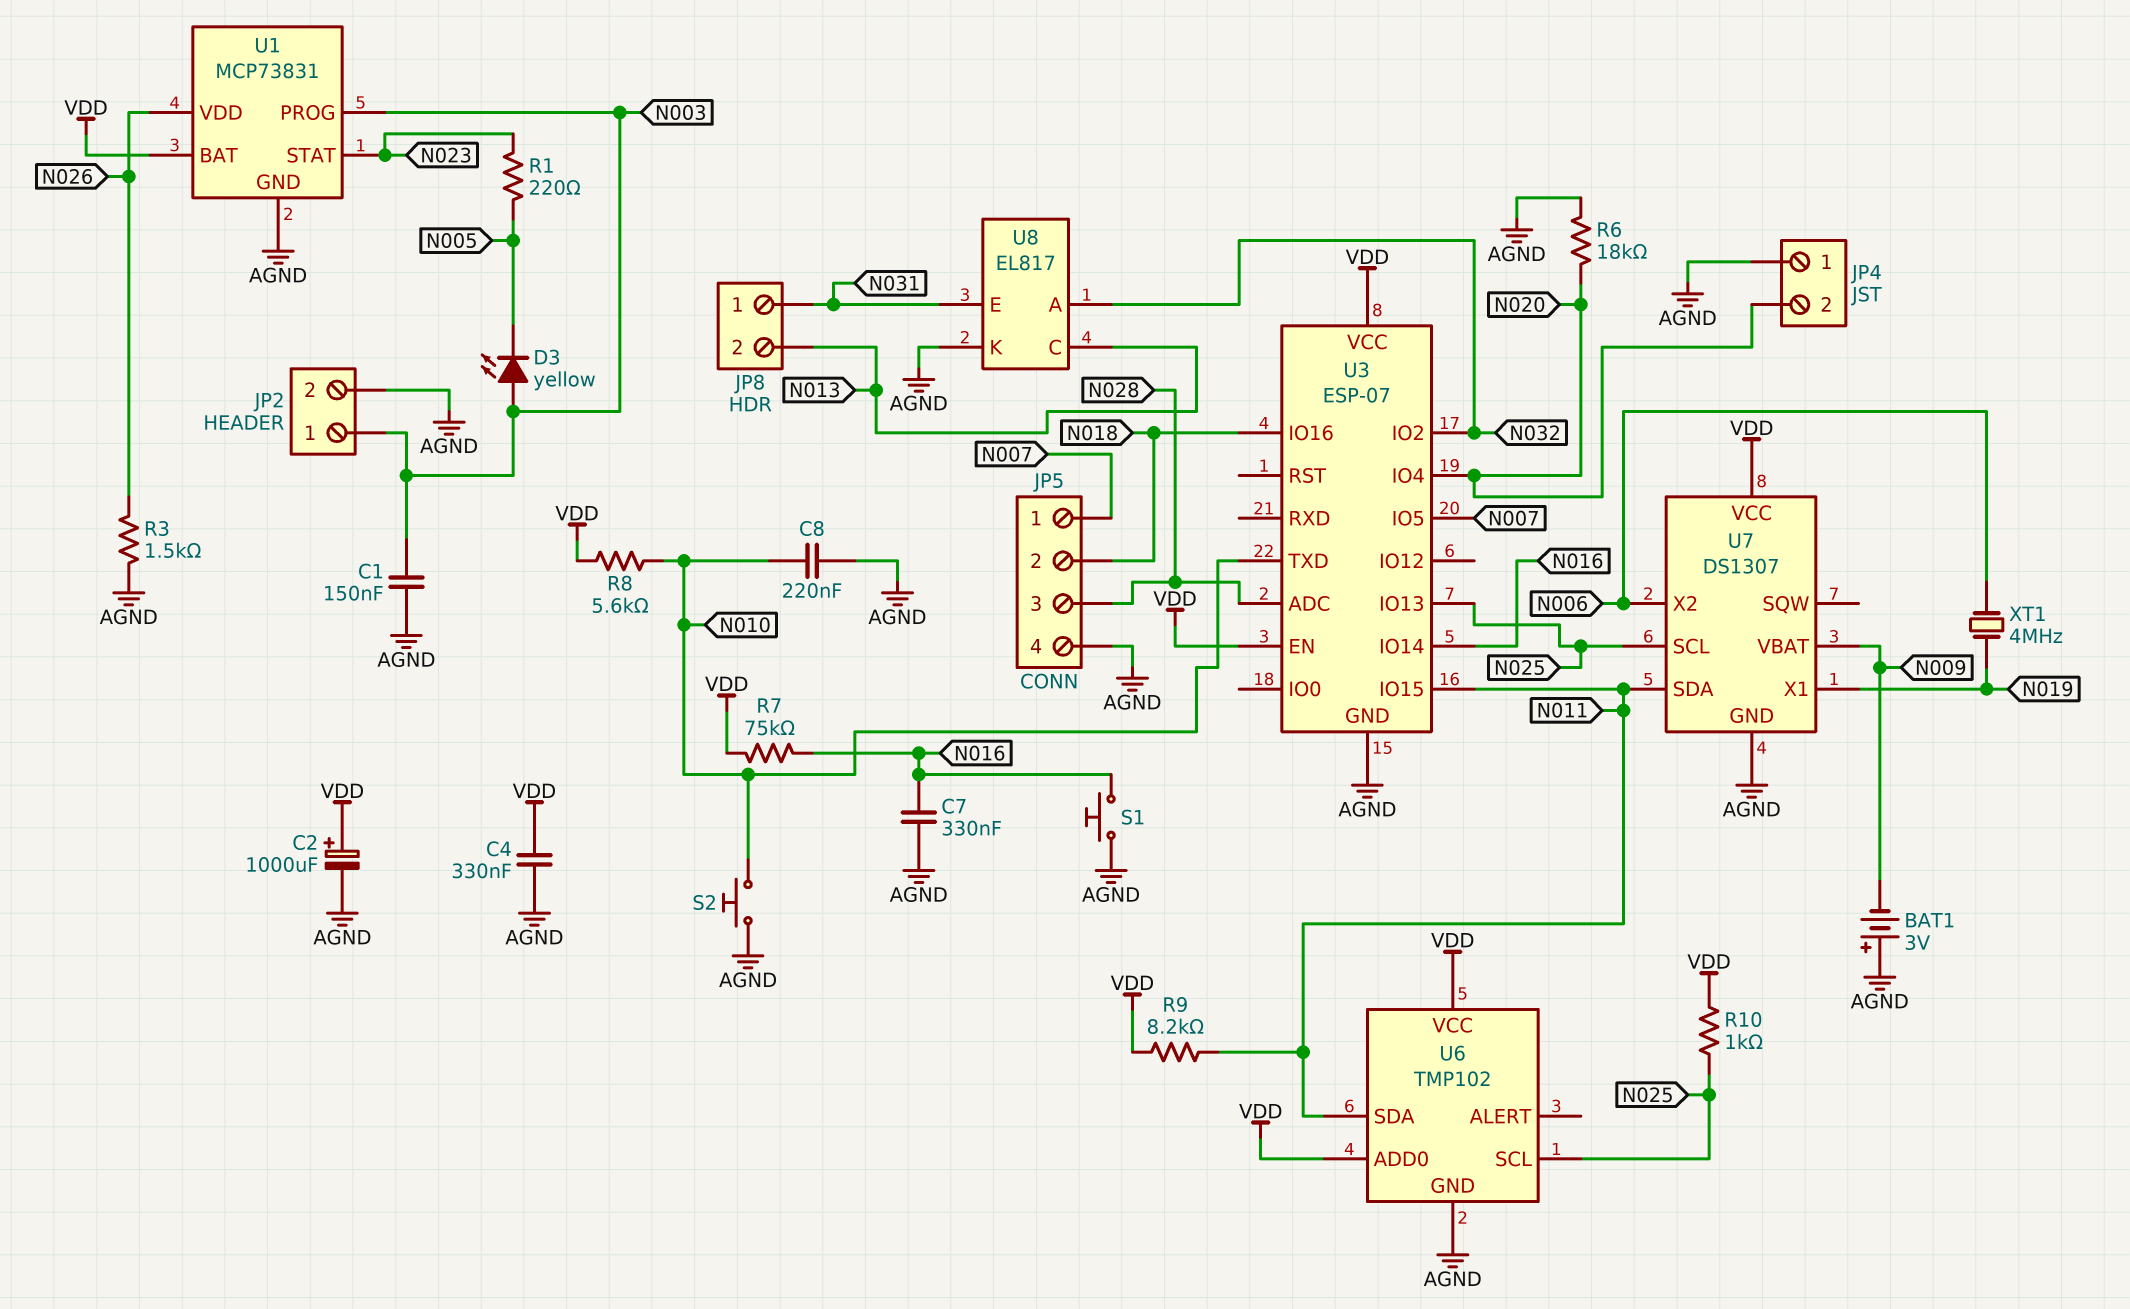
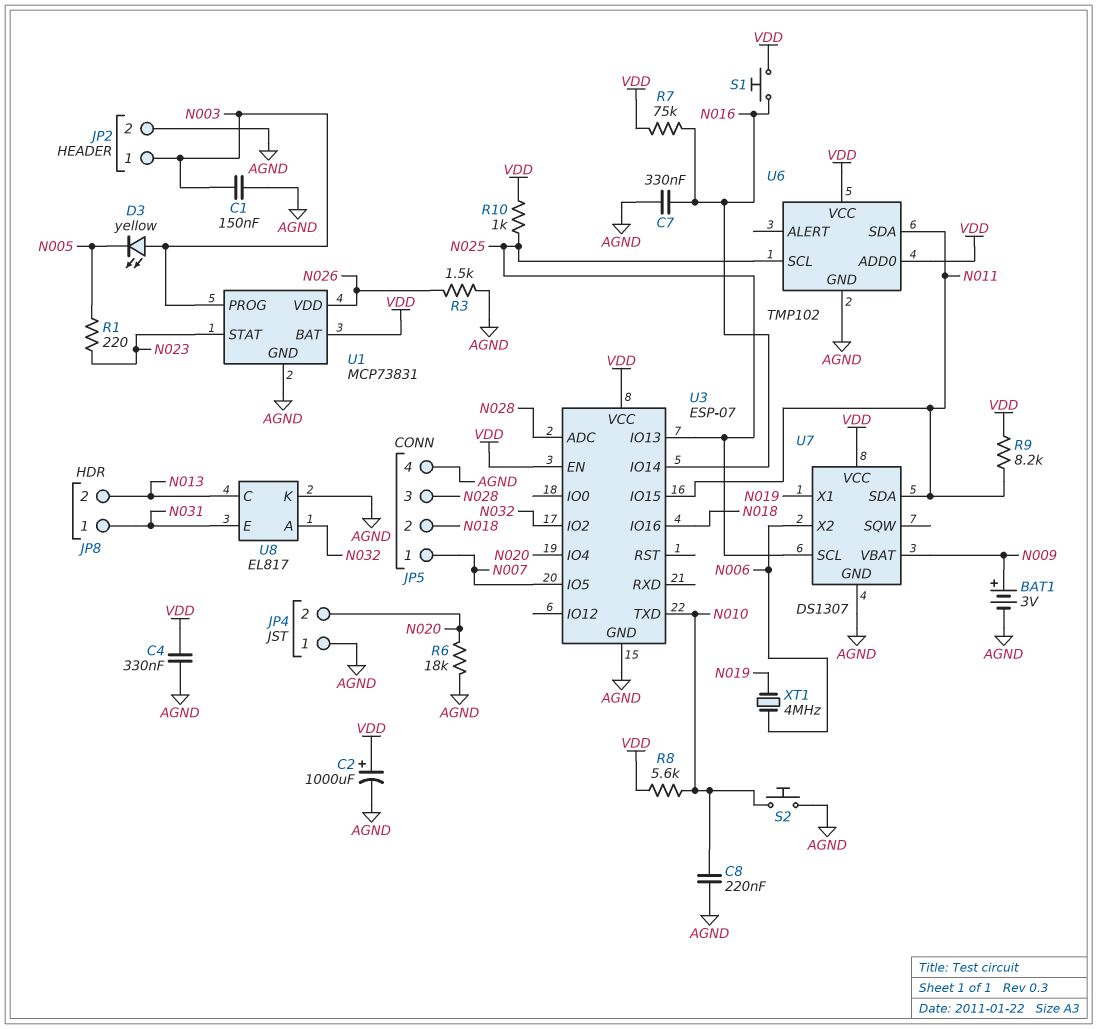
BAT1: 3V (plus AGND, minus N009) -> 3V (plus N009, minus AGND)
S1: button (AGND, N016) -> button (N016, VDD)

